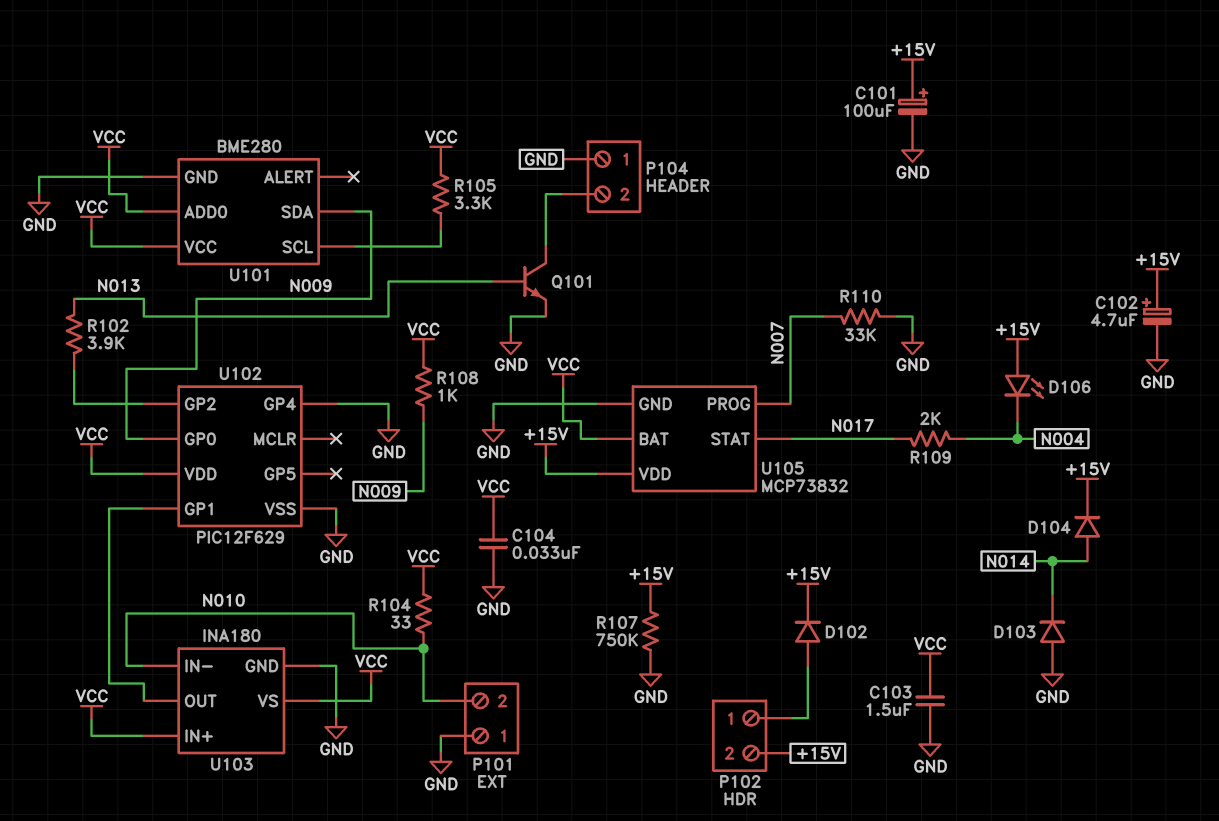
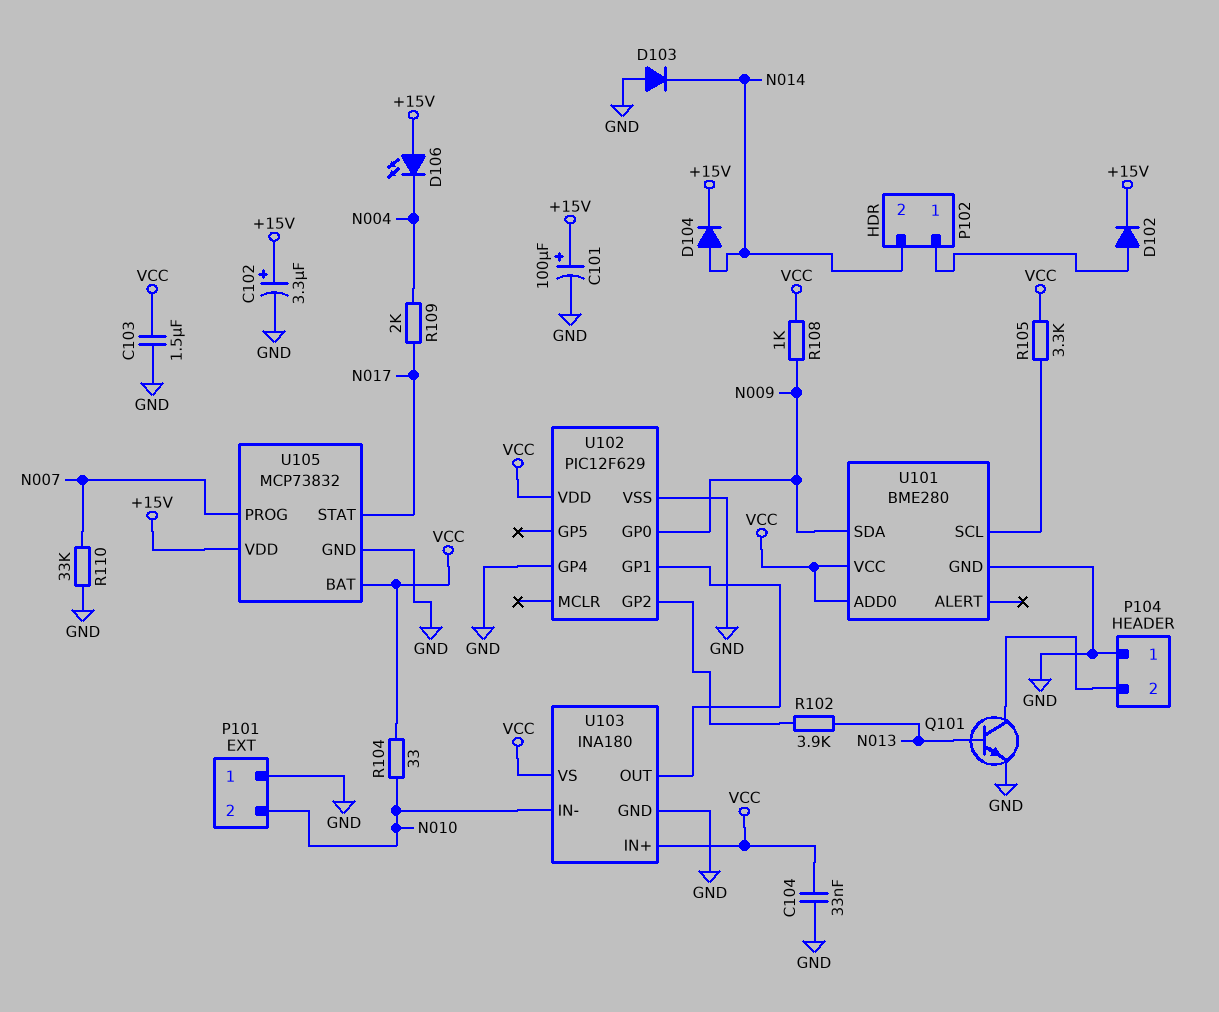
C102: 4.7uF (plus +15V, minus GND) -> 3.3uF (plus +15V, minus GND)
P102 pin 2: +15V -> N014
R107: 750k (+15V, GND) -> none

